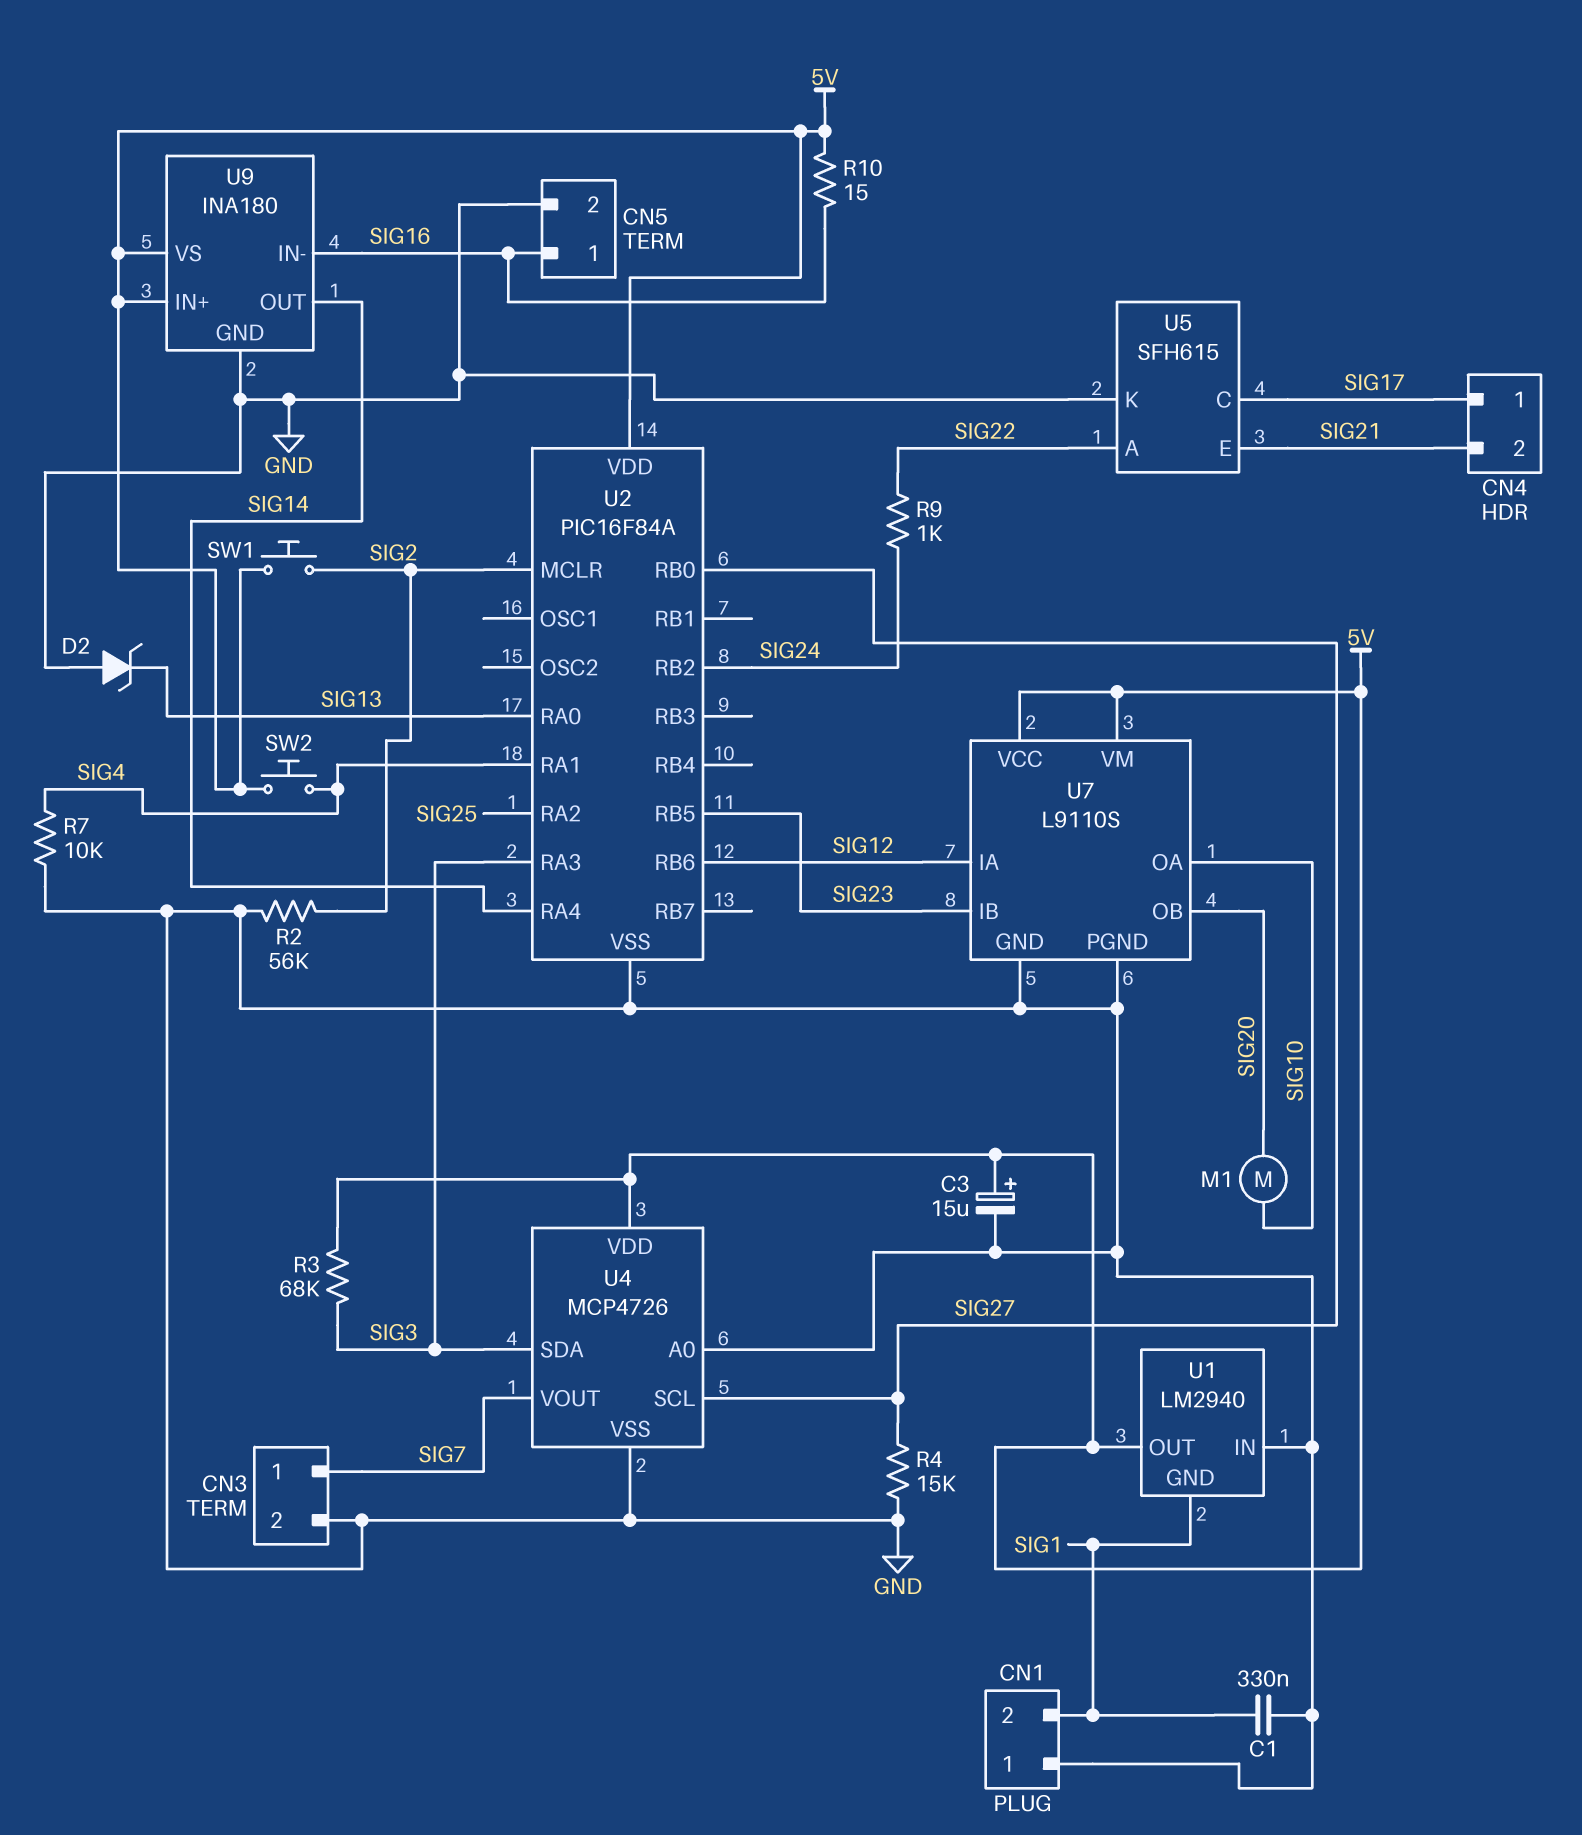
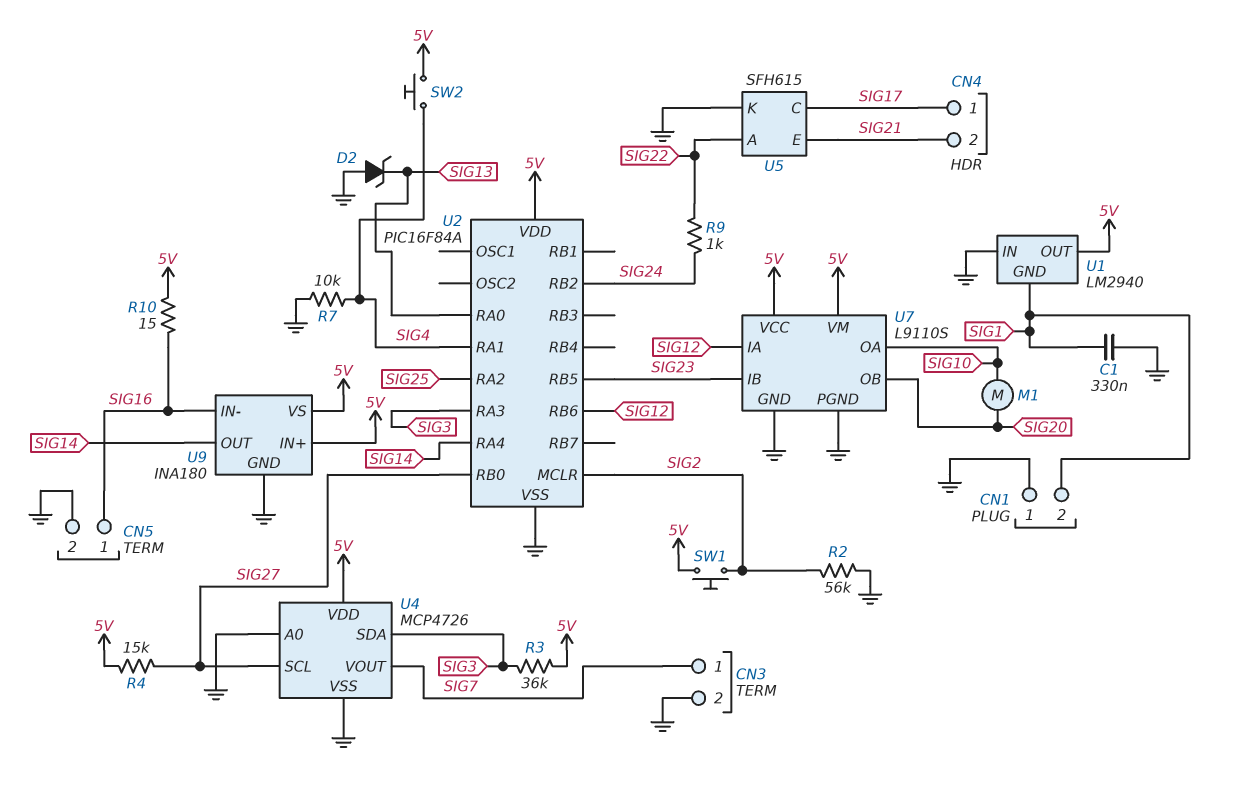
C3: 15uF (plus 5V, minus GND) -> none
R3: 68k (5V, SIG3) -> 36k (5V, SIG3)
R4: 15k (GND, SIG27) -> 15k (5V, SIG27)

